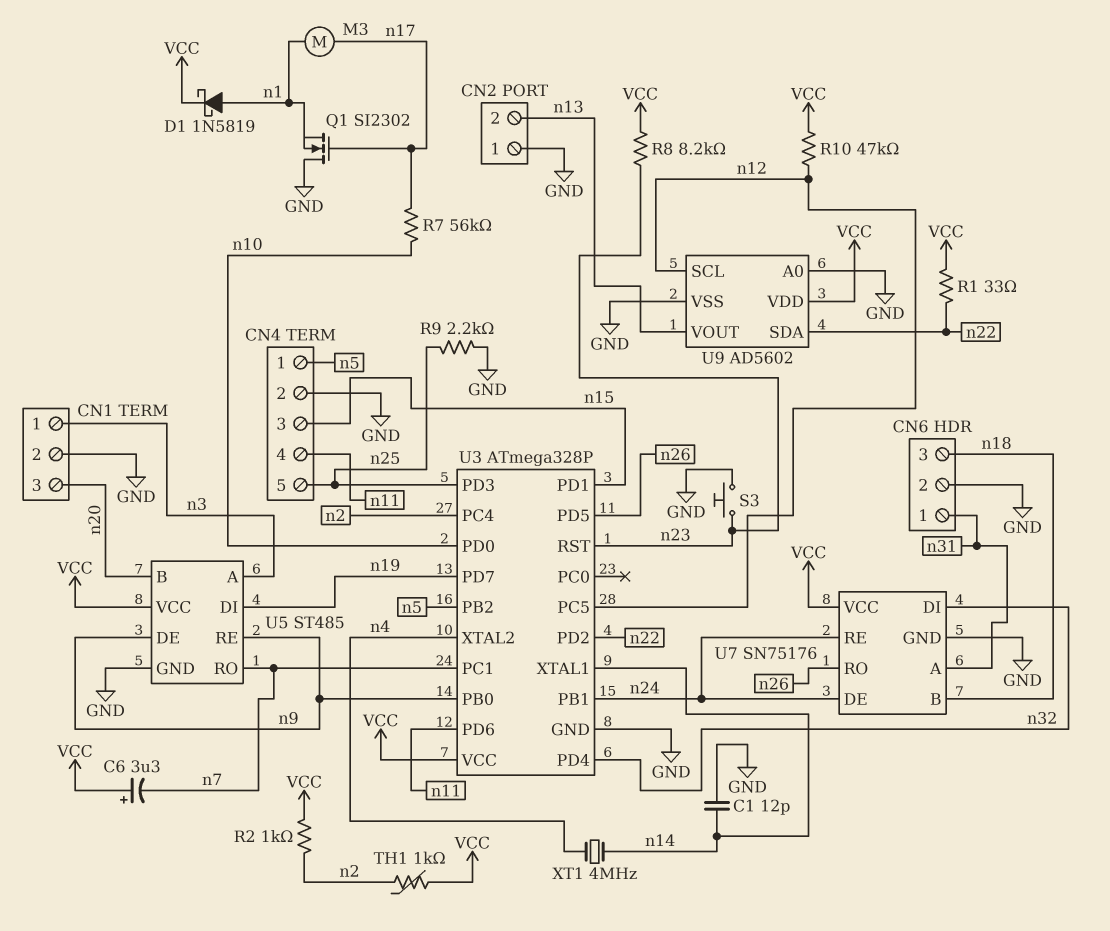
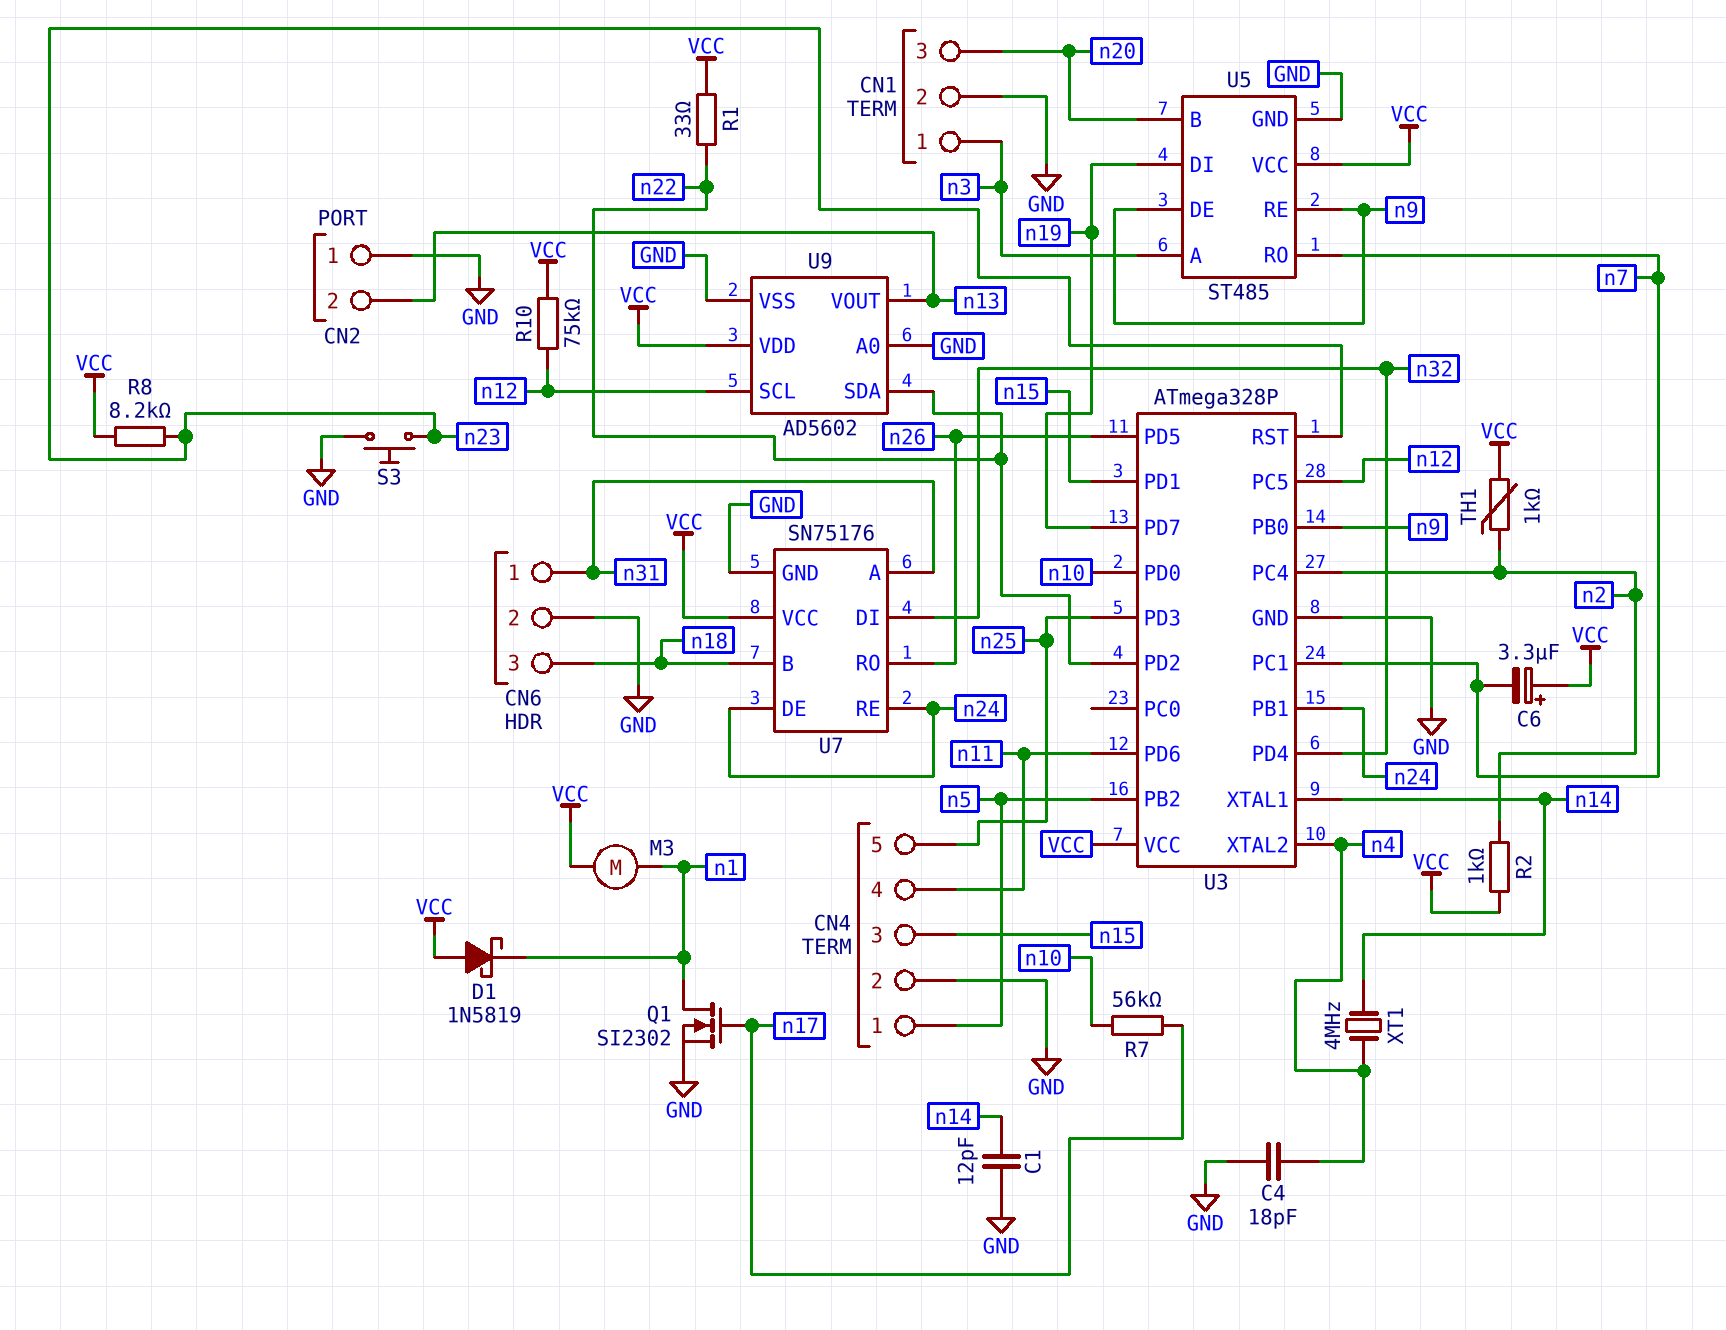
C4: none -> 18pF (GND, n4)
D1: schottky 1N5819 (A n1, K VCC) -> schottky 1N5819 (A VCC, K n1)
M3: motor (n1, n17) -> motor (VCC, n1)
Q1: NMOS SI2302 (G n17, D GND, S n1) -> NMOS SI2302 (G n17, D n1, S GND)
R9: 2.2k (GND, n25) -> none
R10: 47k (VCC, n12) -> 75k (VCC, n12)

